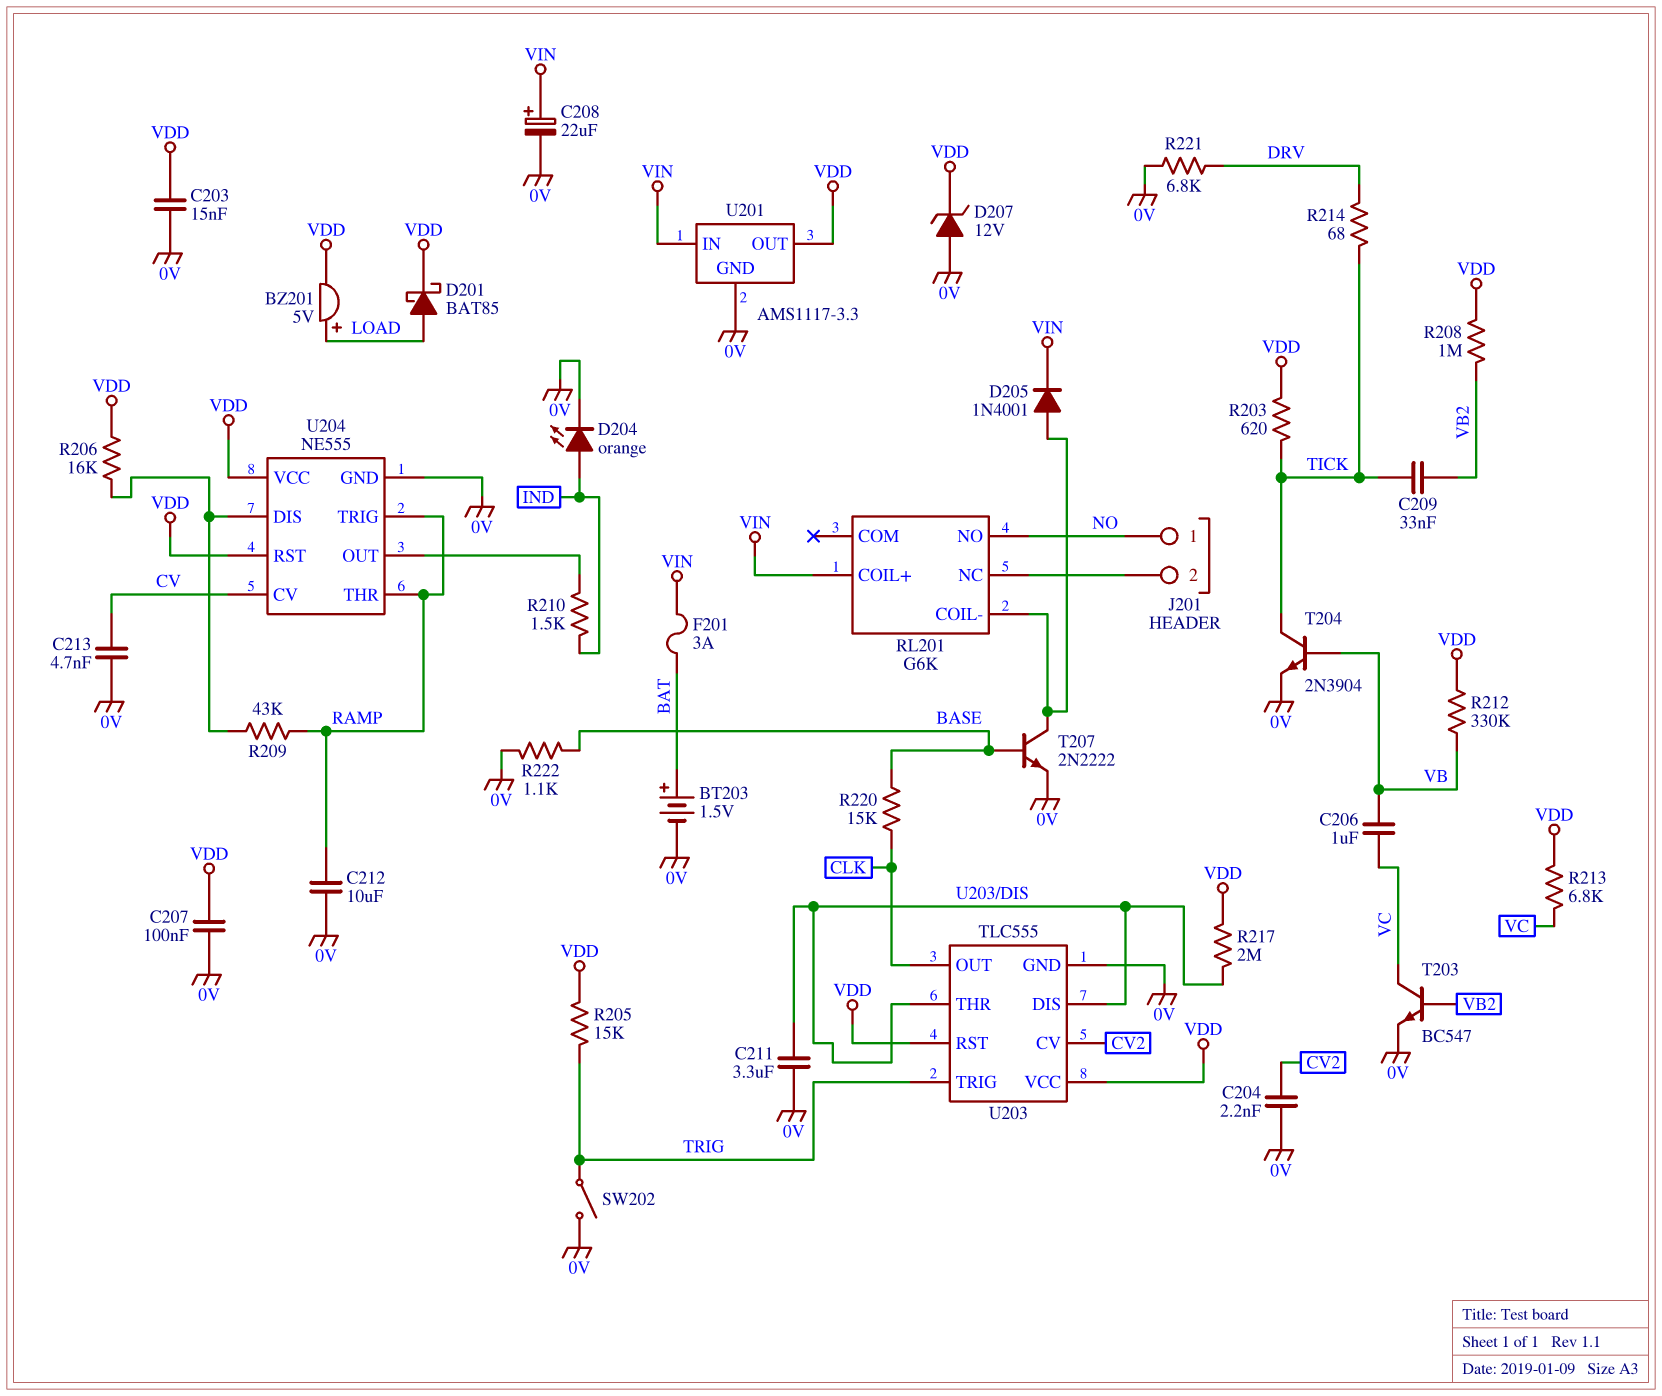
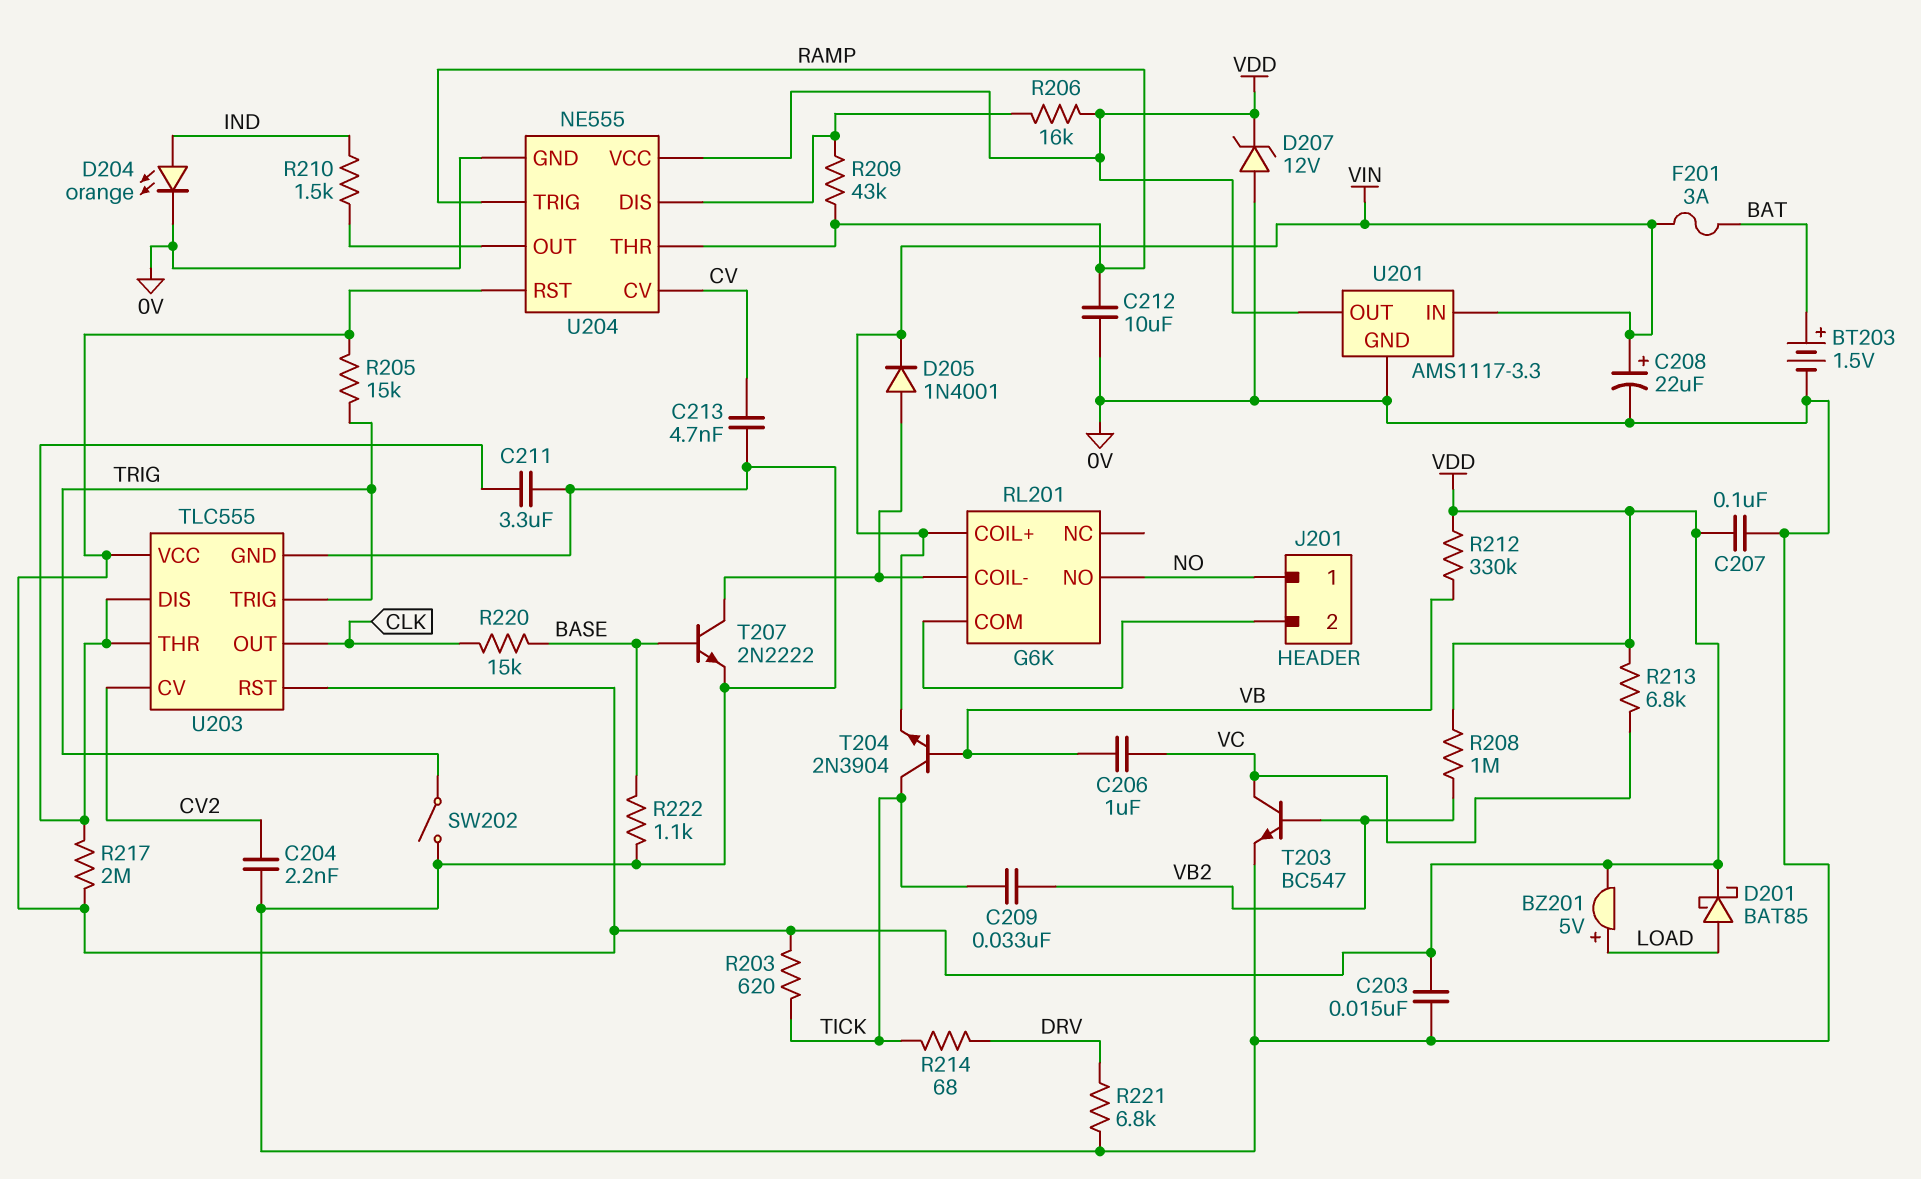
RL201 pin COM: none -> J201/2
RL201 pin NC: J201/2 -> none
T204: NPN 2N3904 (B VB, C TICK, E 0V) -> NPN 2N3904 (B VB, C TICK, E VIN)

